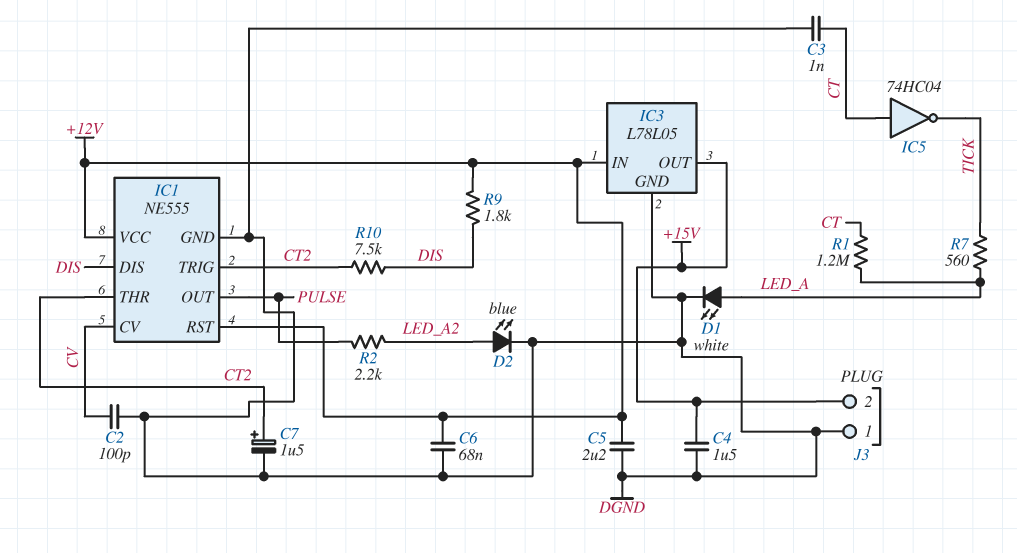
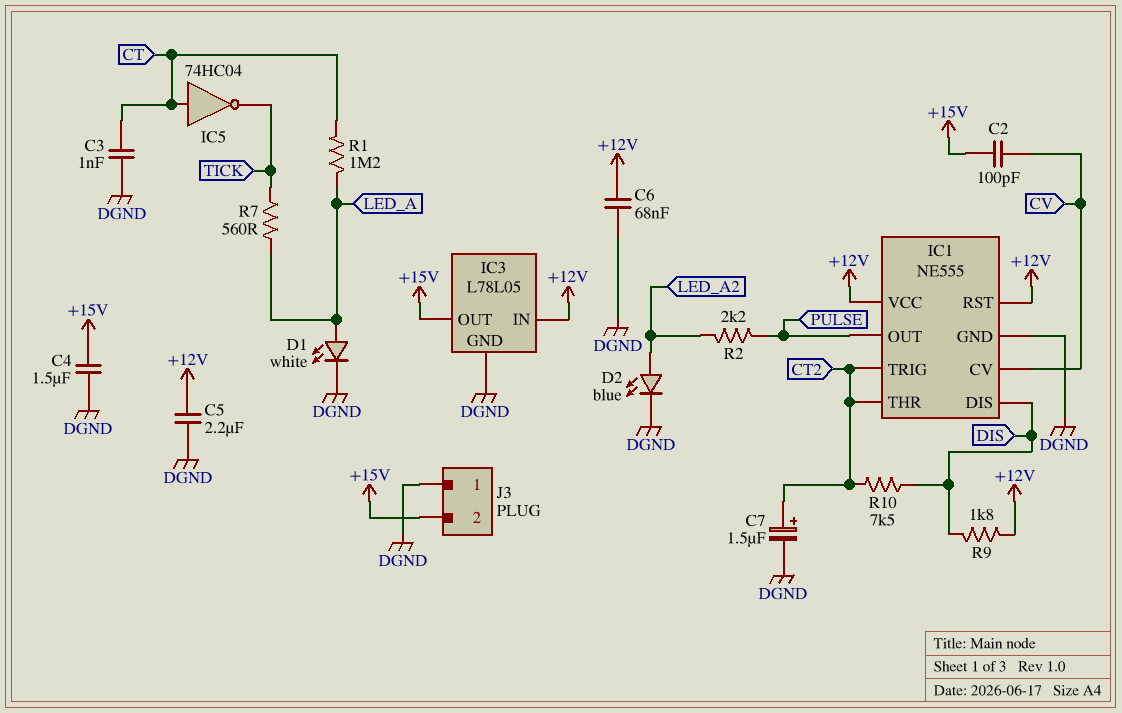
C2: 100pF (CV, DGND) -> 100pF (+15V, CV)

